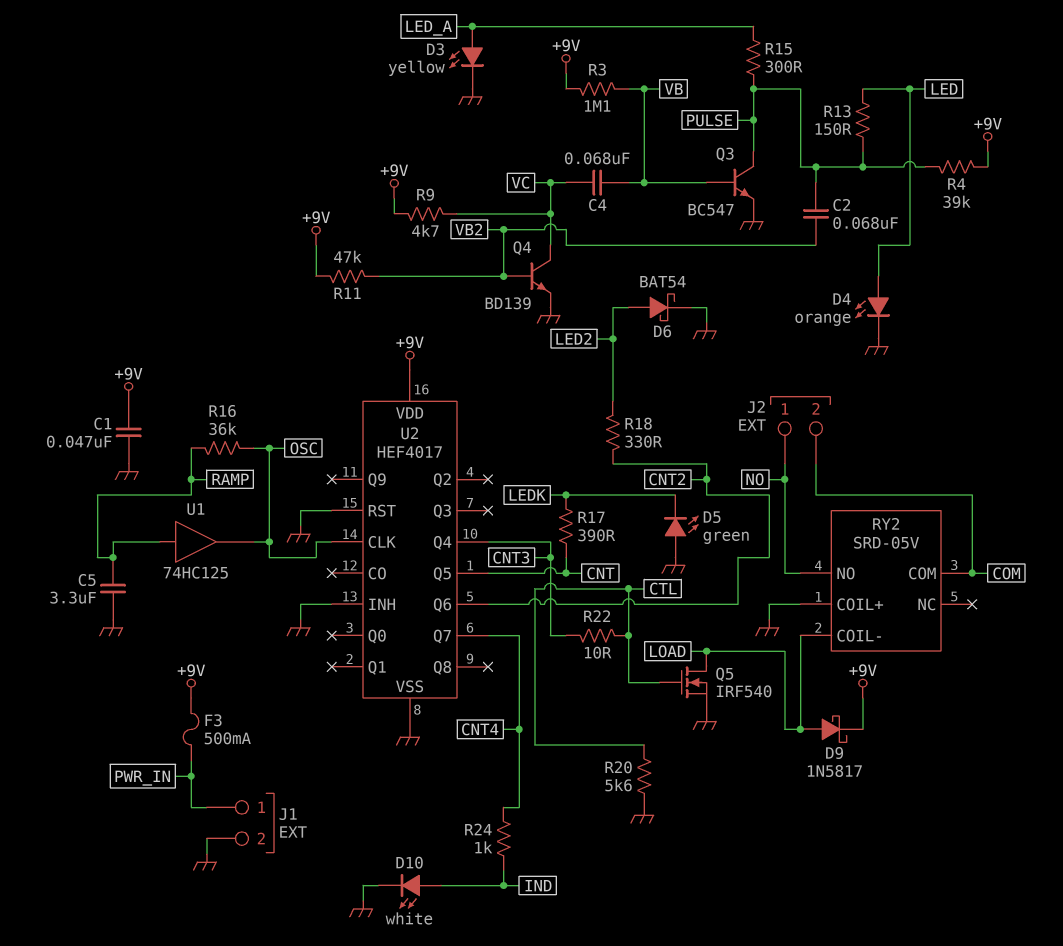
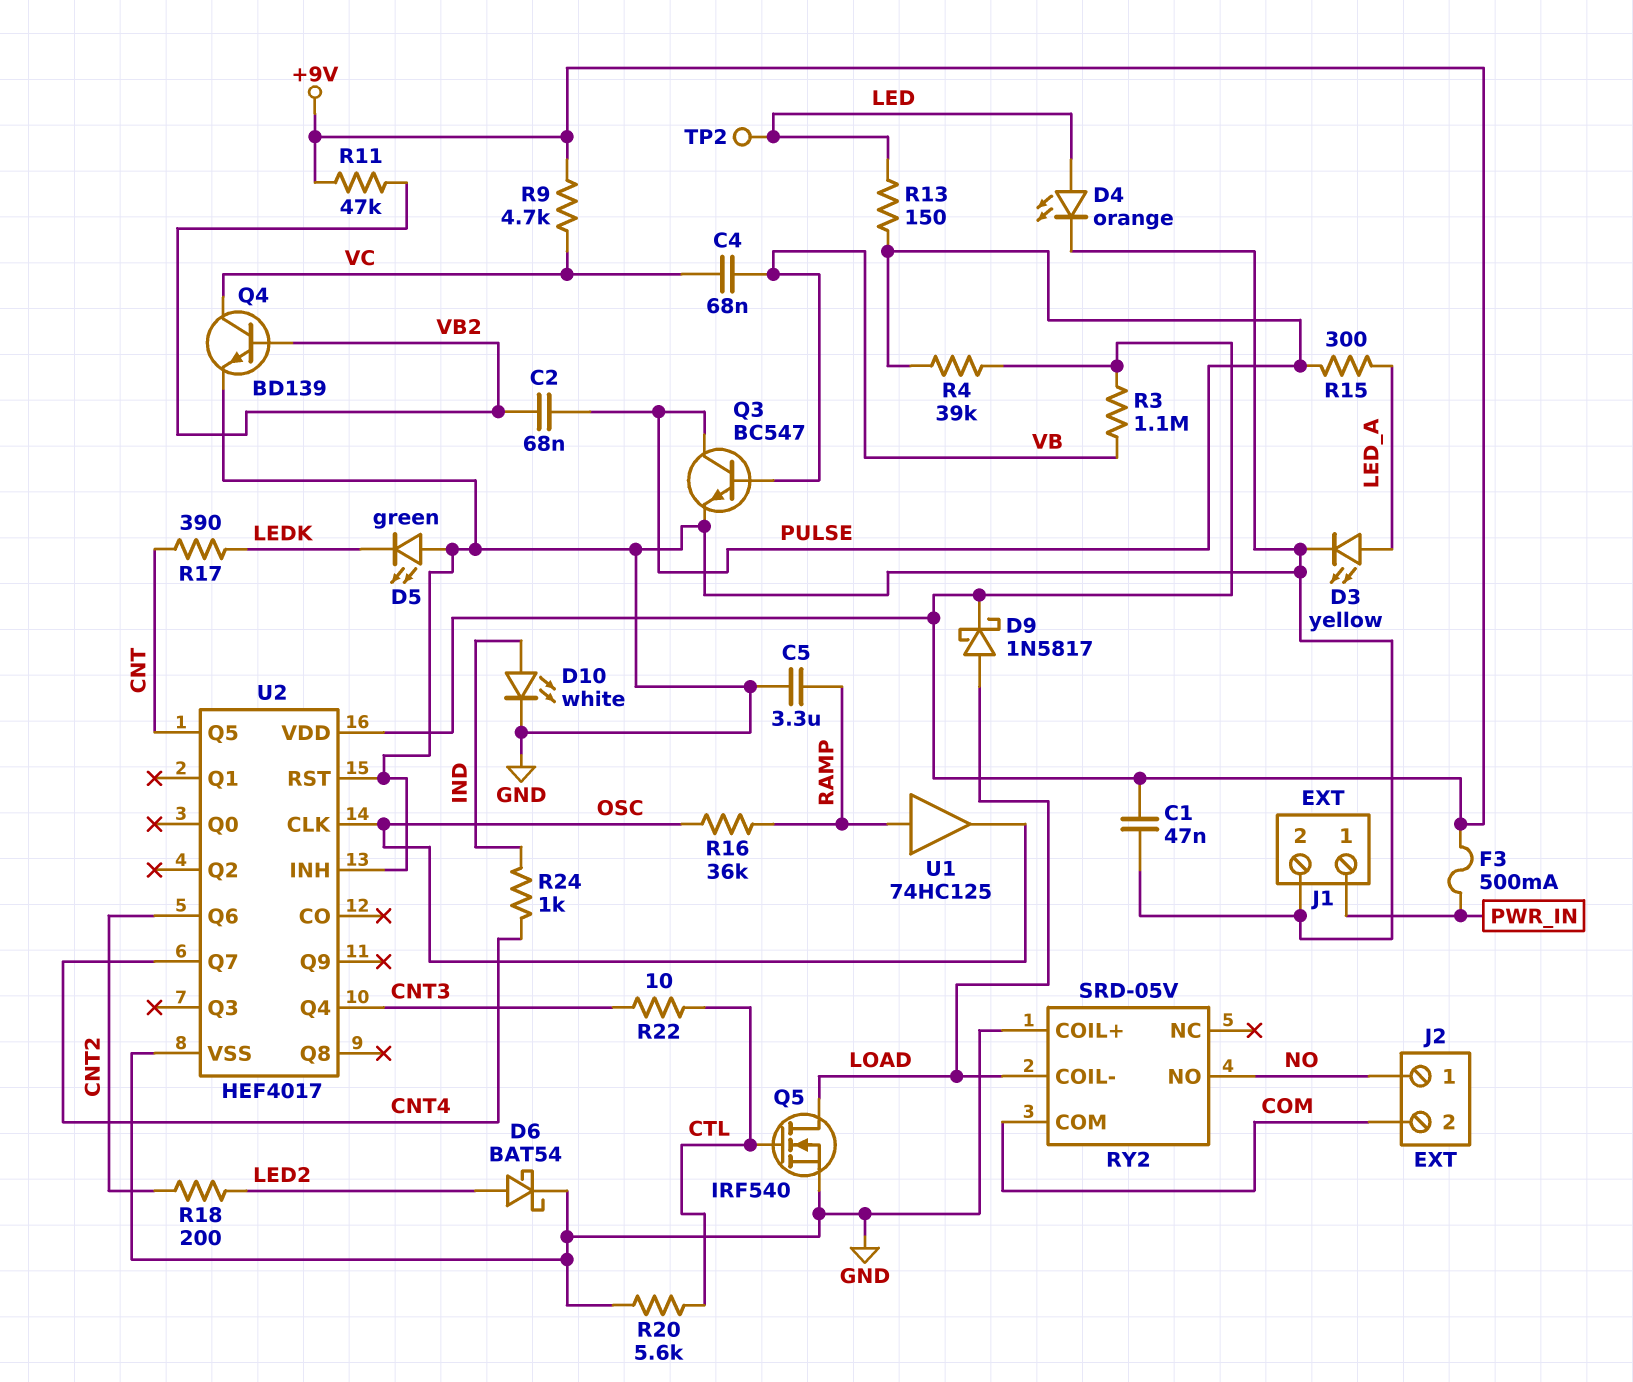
R18: 330 (CNT2, LED2) -> 200 (CNT2, LED2)
TP2: none -> test point (LED)

